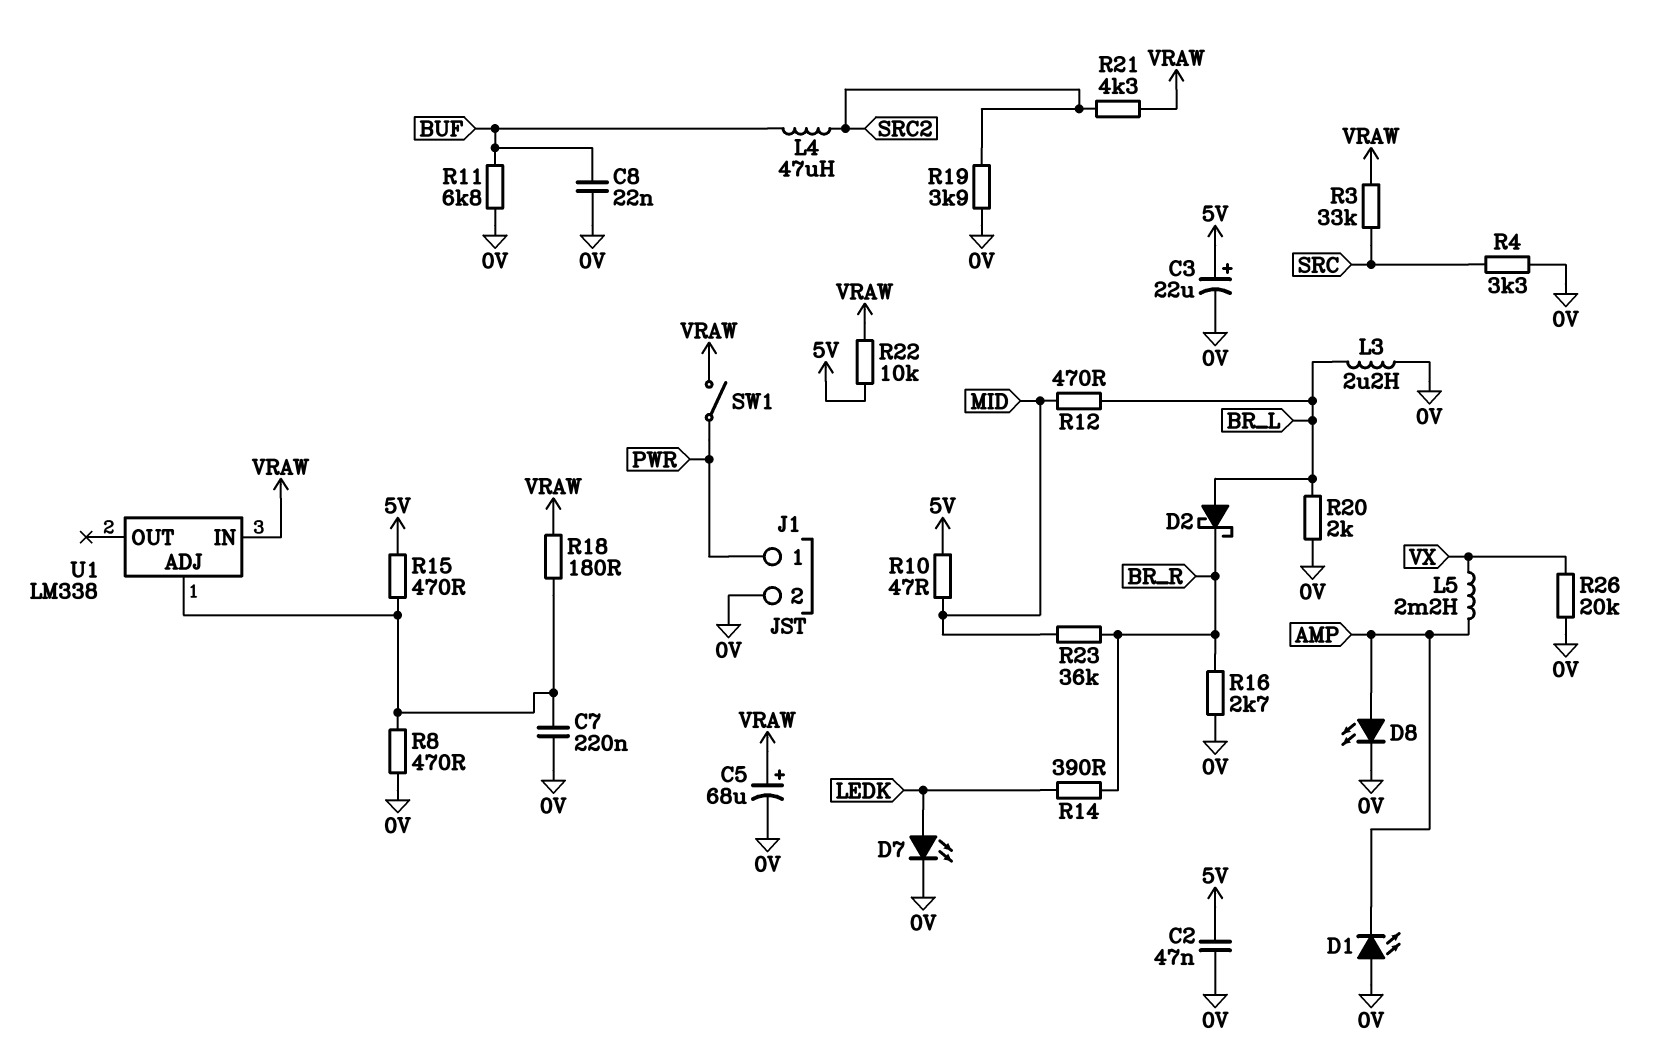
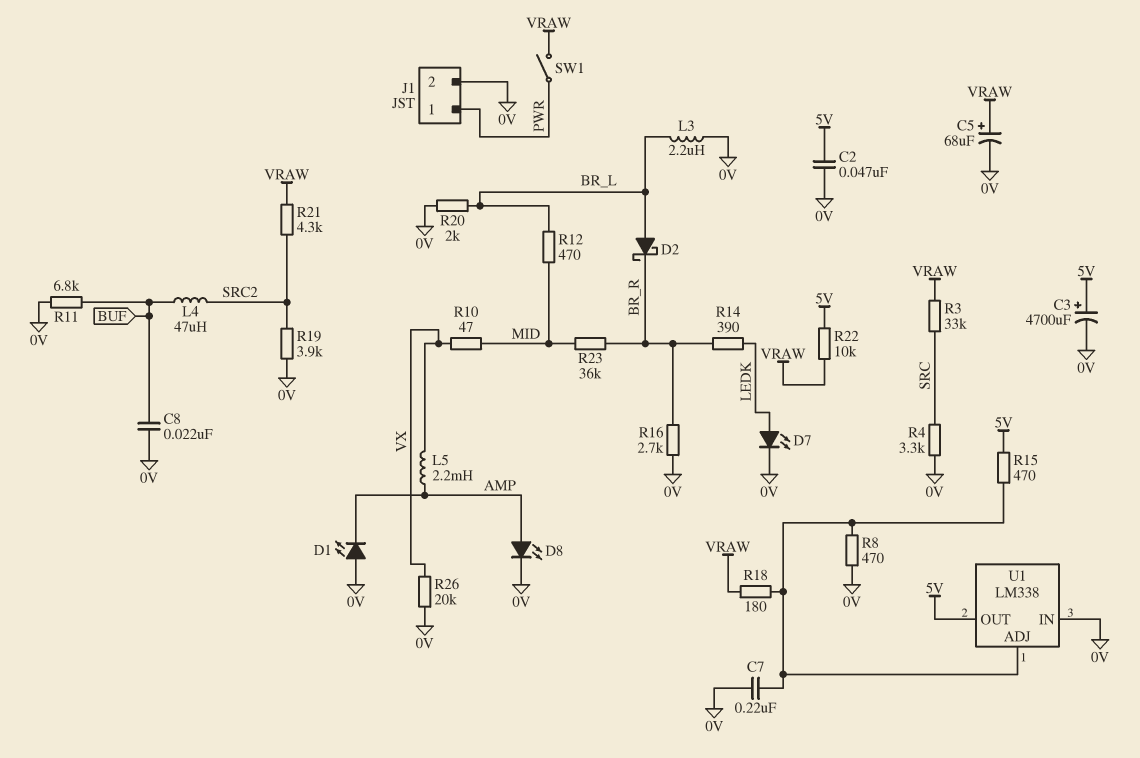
C3: 22uF (plus 5V, minus 0V) -> 4700uF (plus 5V, minus 0V)
R10: 47 (5V, MID) -> 47 (MID, VX)
U1 pin IN: VRAW -> 0V
U1 pin OUT: none -> 5V

